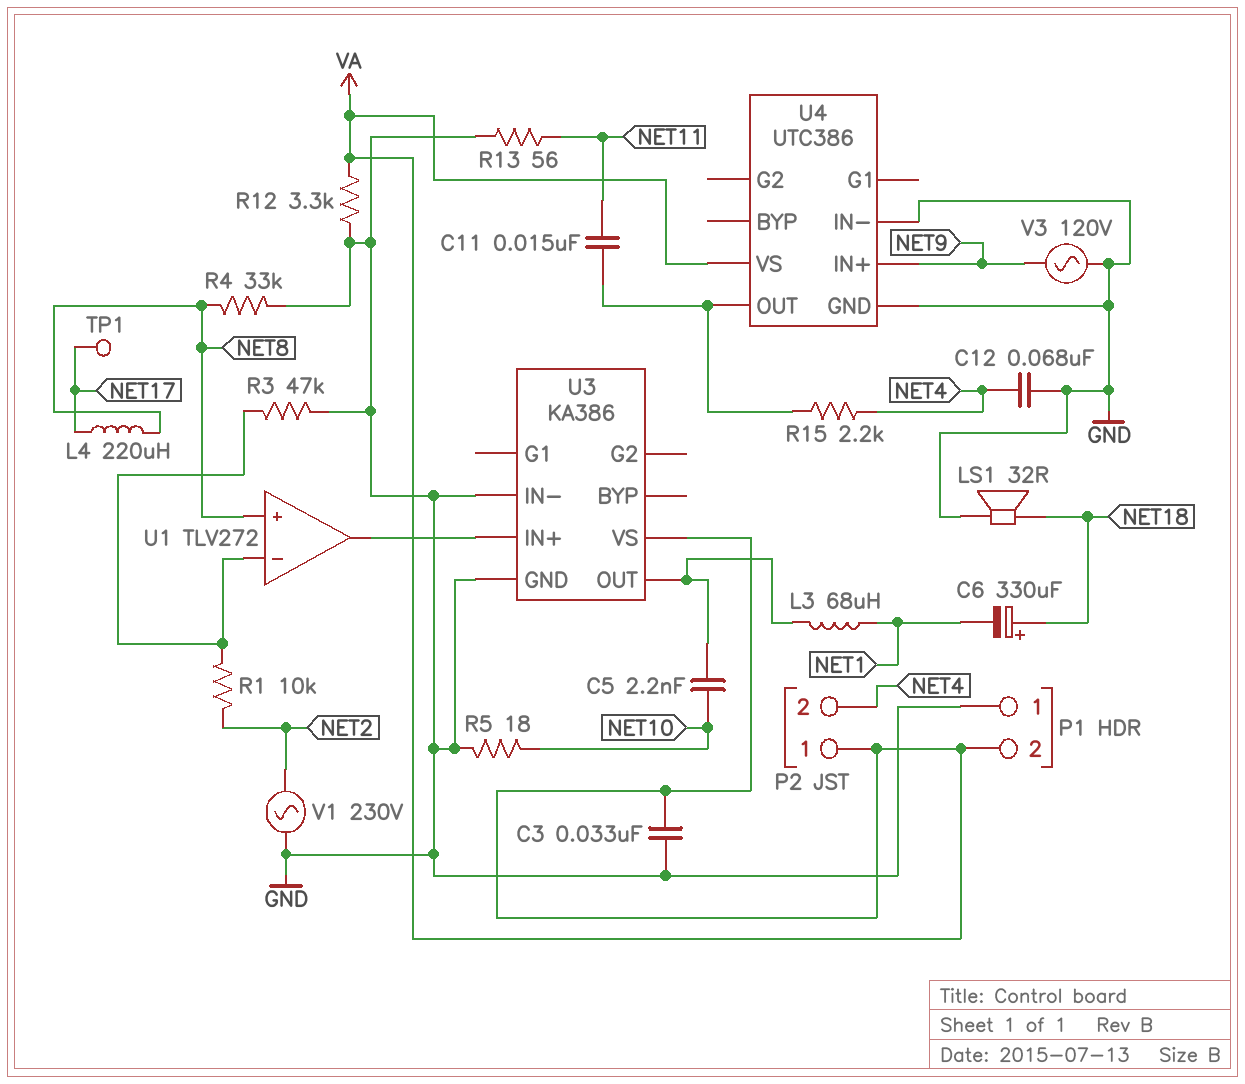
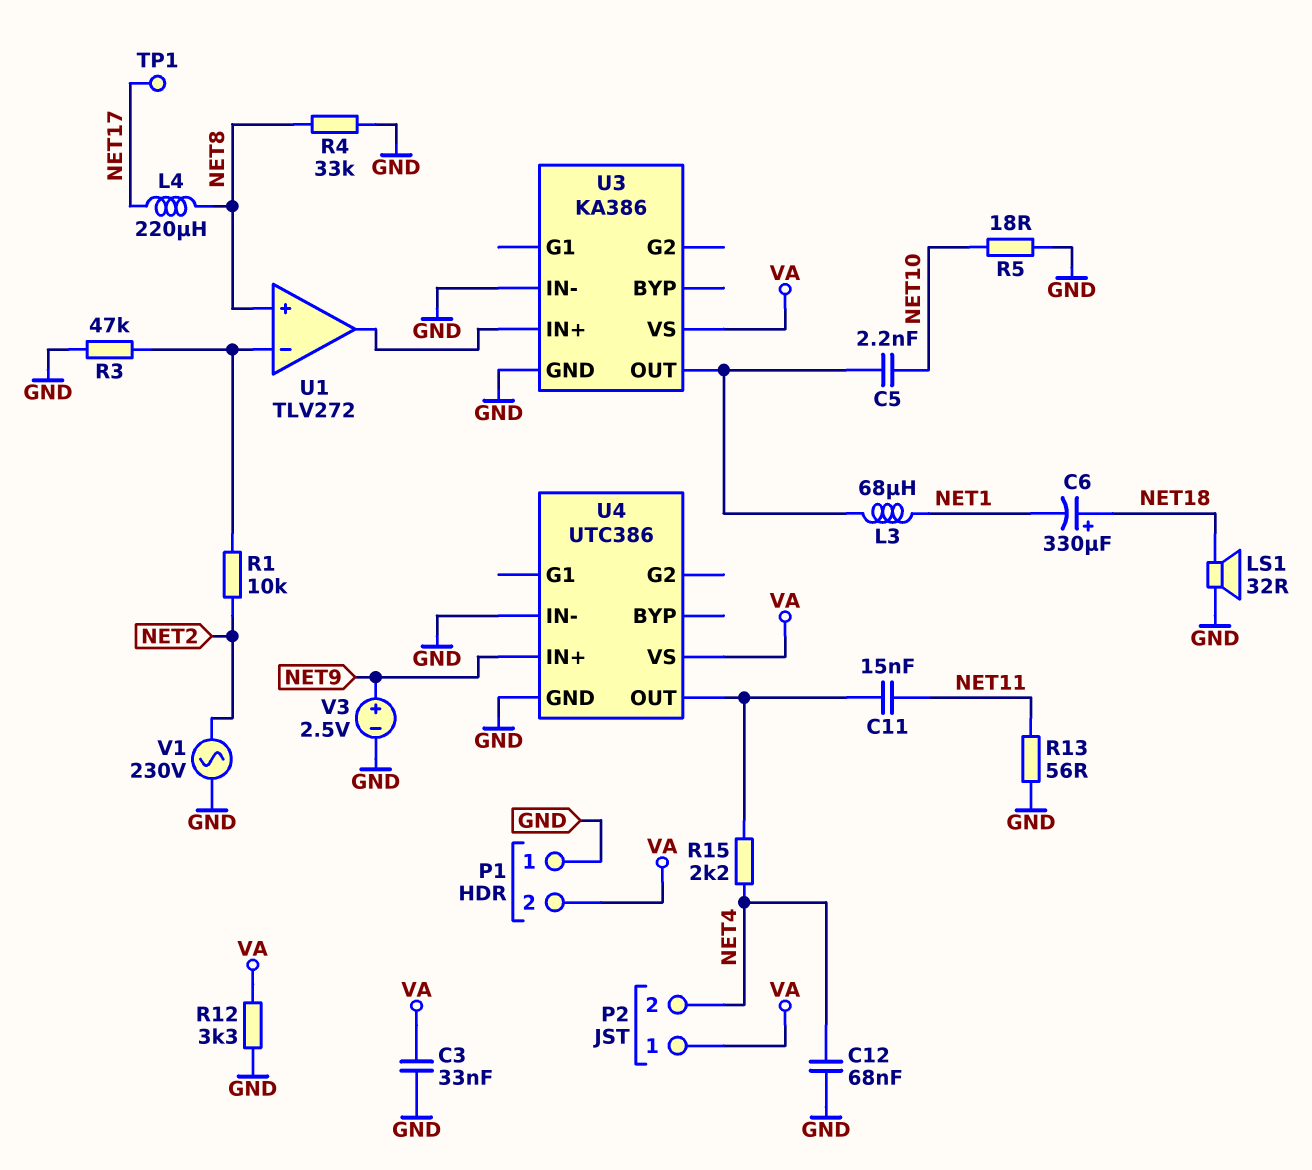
V3: AC 120V (GND, NET9) -> 2.5V (plus NET9, minus GND)

